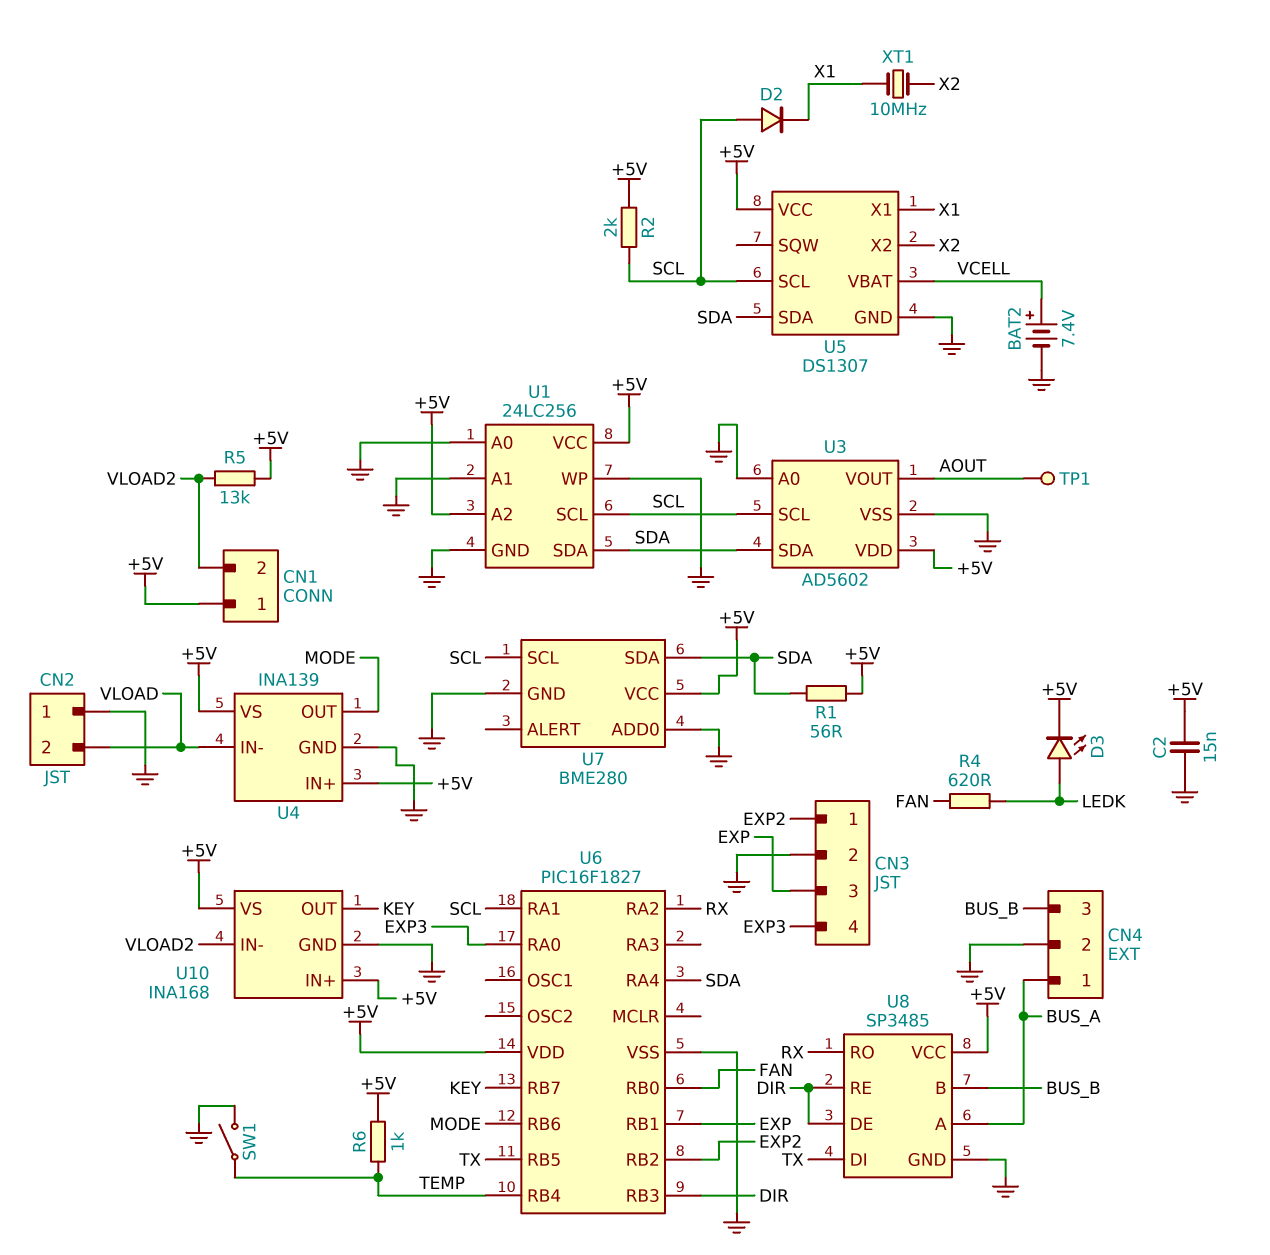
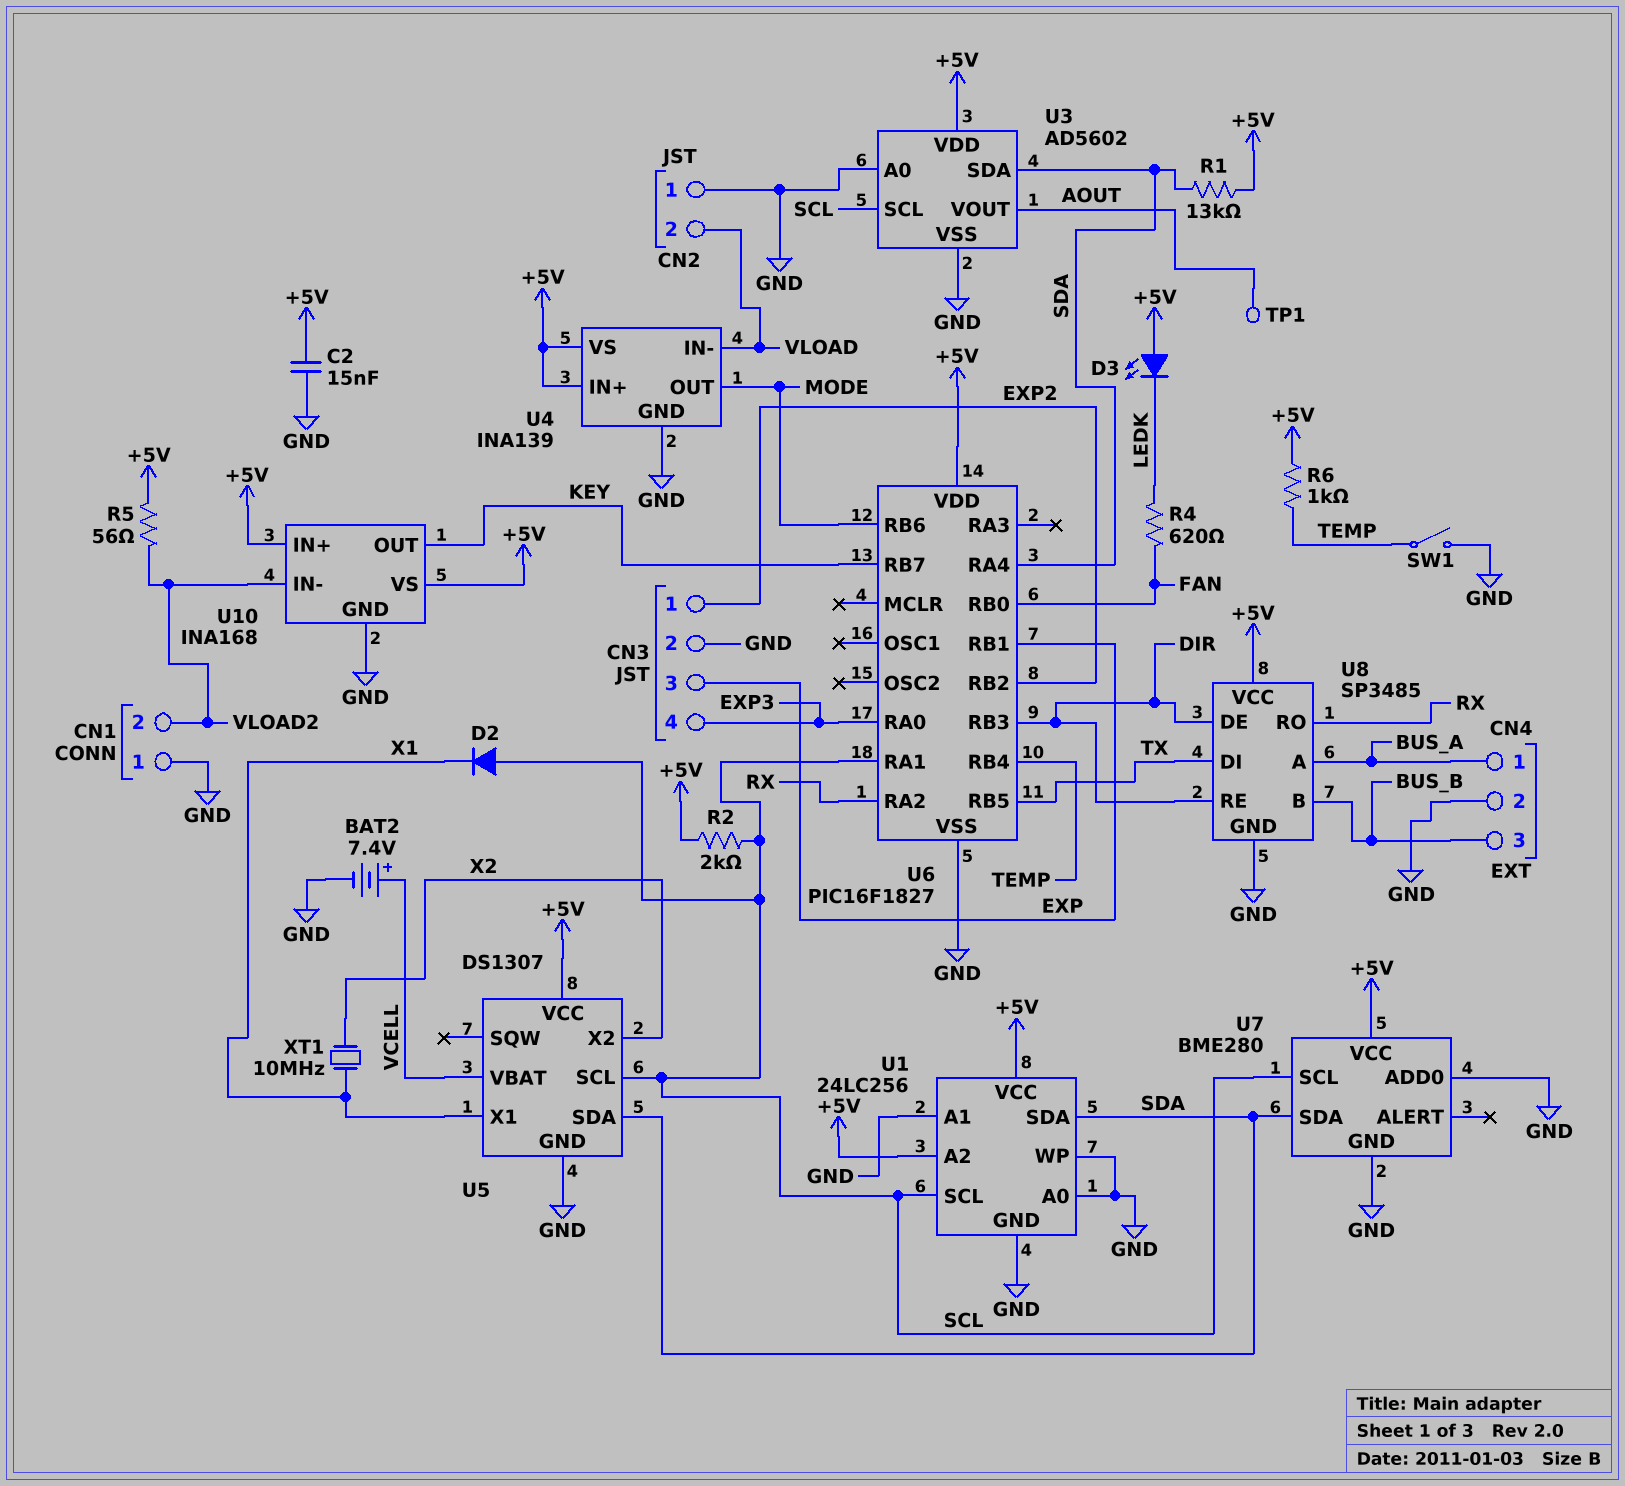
CN1 pin 1: +5V -> GND
D3: LED (A LEDK, K +5V) -> LED (A +5V, K LEDK)
R1: 56 (+5V, SDA) -> 13k (+5V, SDA)
R5: 13k (+5V, VLOAD2) -> 56 (+5V, VLOAD2)

